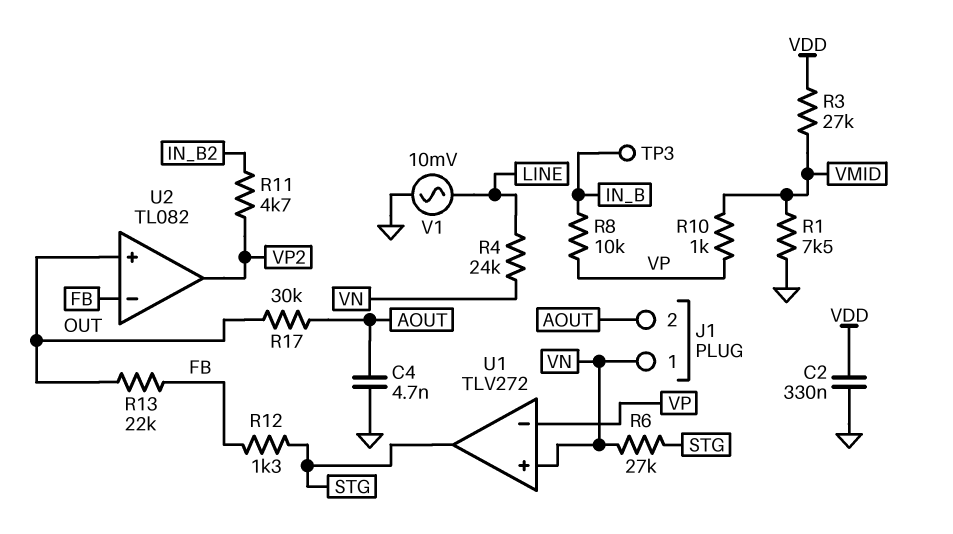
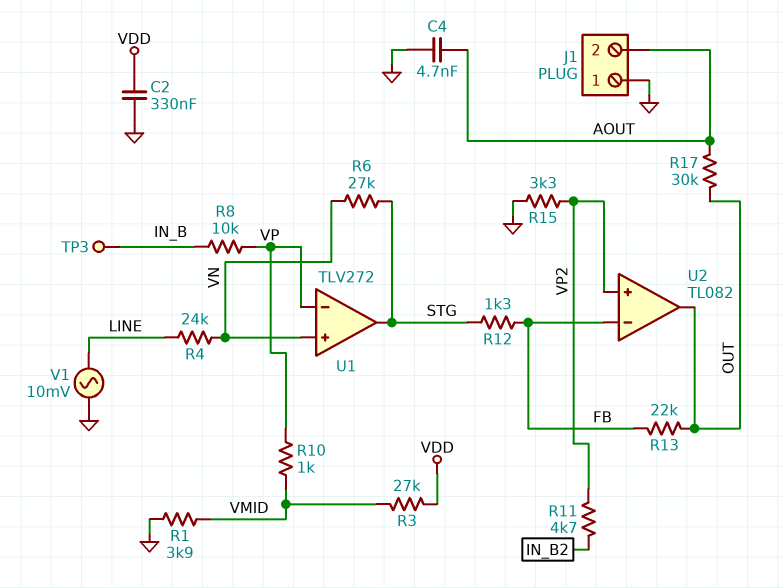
J1 pin 1: VN -> GND
R1: 7.5k (GND, VMID) -> 3.9k (GND, VMID)
R15: none -> 3.3k (GND, VP2)
U2 pin in+: OUT -> VP2
U2 pin out: VP2 -> OUT

